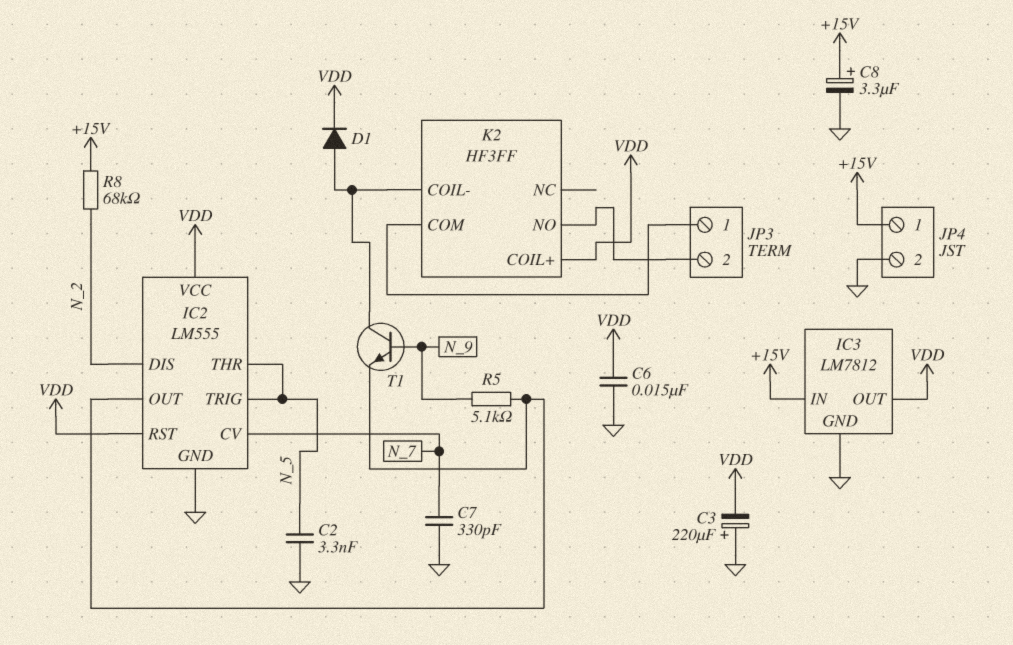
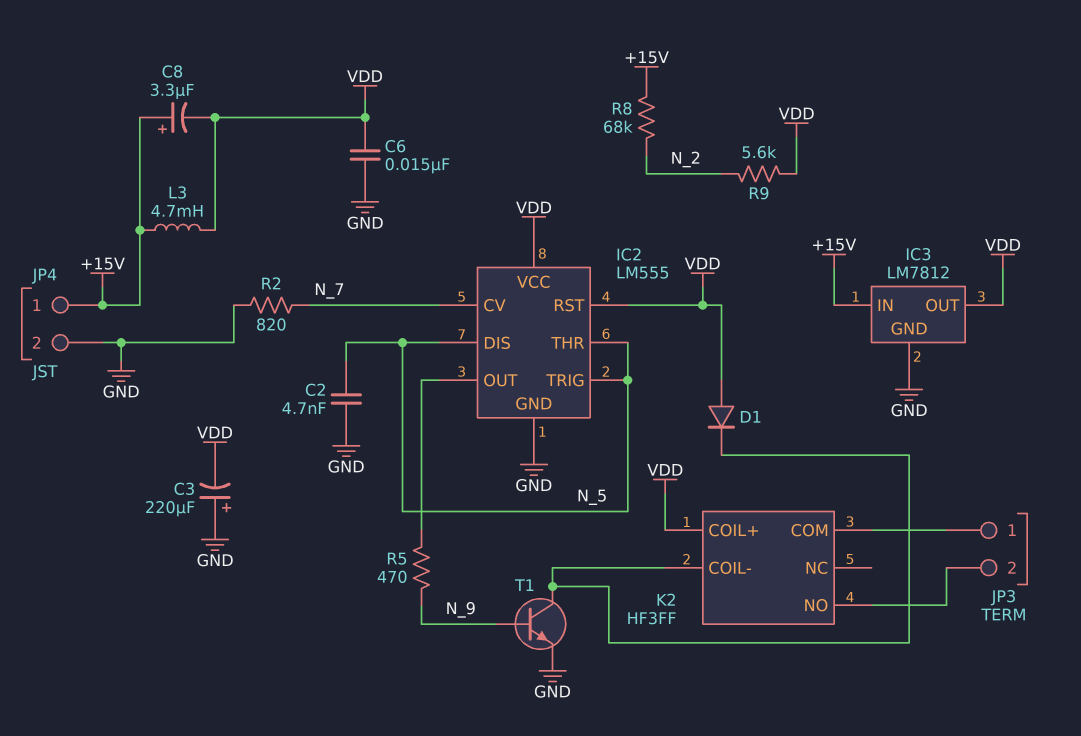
C2: 3.3nF (GND, N_5) -> 4.7nF (GND, N_5)
C7: 330pF (GND, N_7) -> none
C8: 3.3uF (plus +15V, minus GND) -> 3.3uF (plus +15V, minus VDD)
D1: diode (A K2/COIL-, K VDD) -> diode (A VDD, K K2/COIL-)
IC2 pin DIS: N_2 -> N_5
L3: none -> 4.7mH (+15V, VDD)
R2: none -> 820 (GND, N_7)
R5: 5.1k (IC2/OUT, N_9) -> 470 (IC2/OUT, N_9)
R9: none -> 5.6k (N_2, VDD)
T1: NPN (B N_9, C K2/COIL-, E IC2/OUT) -> NPN (B N_9, C K2/COIL-, E GND)

